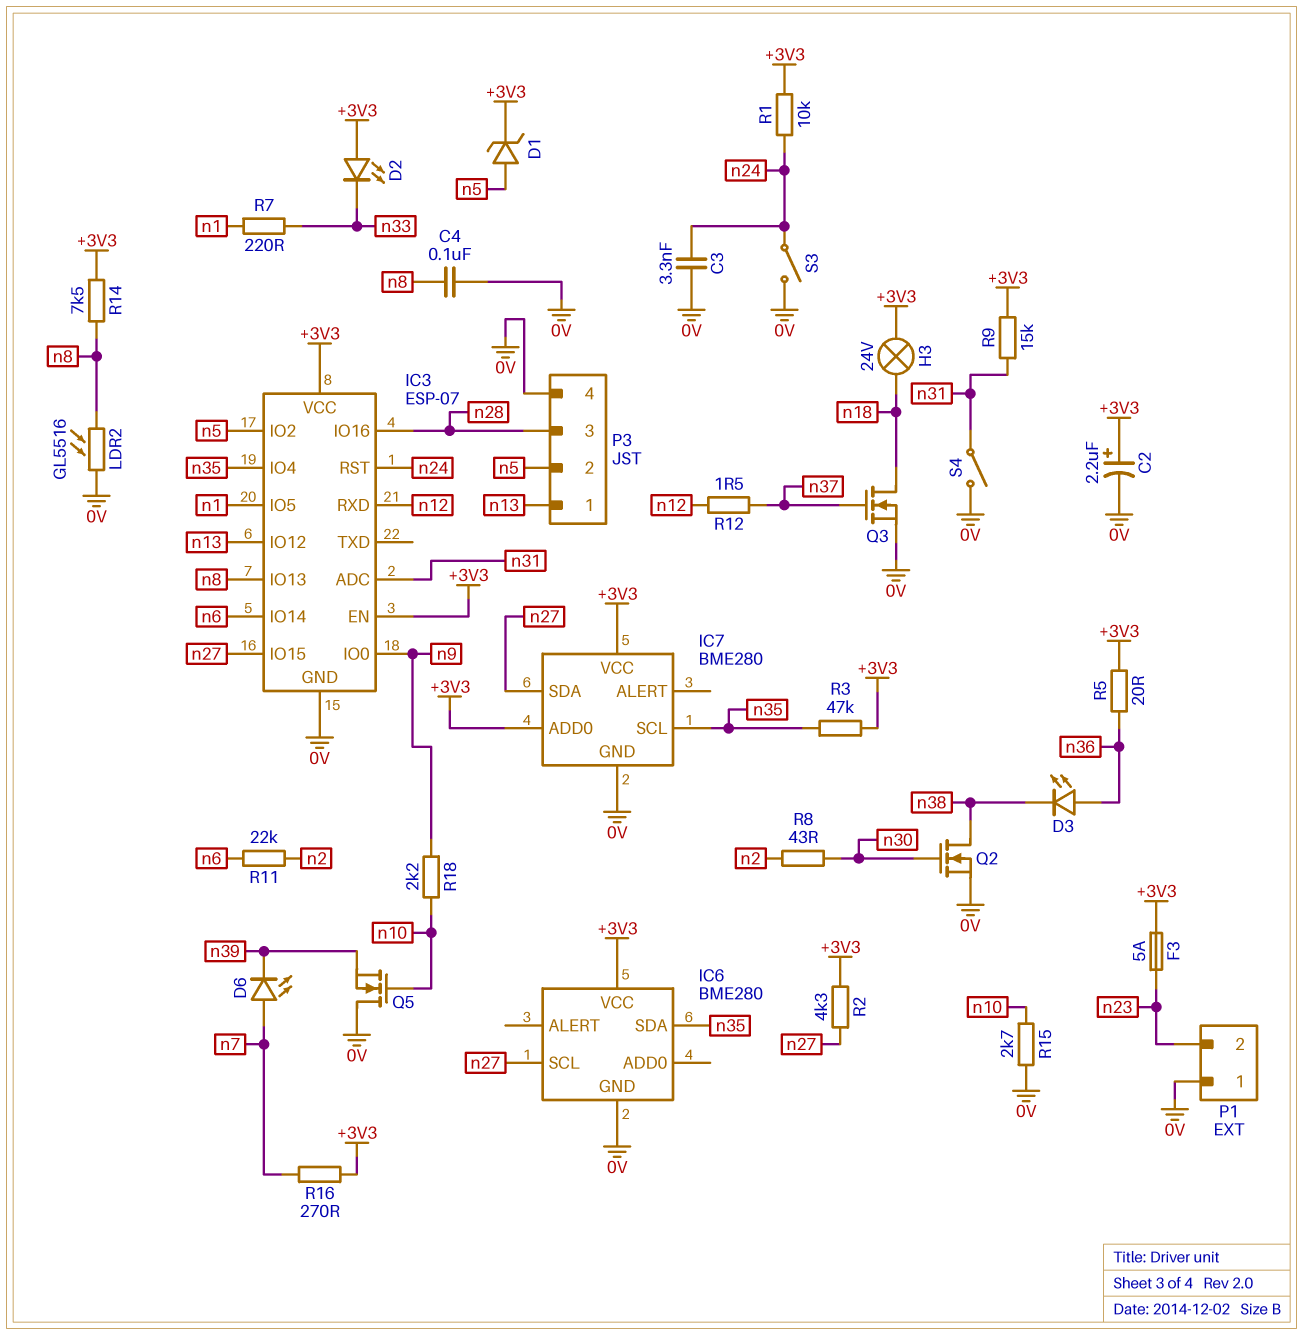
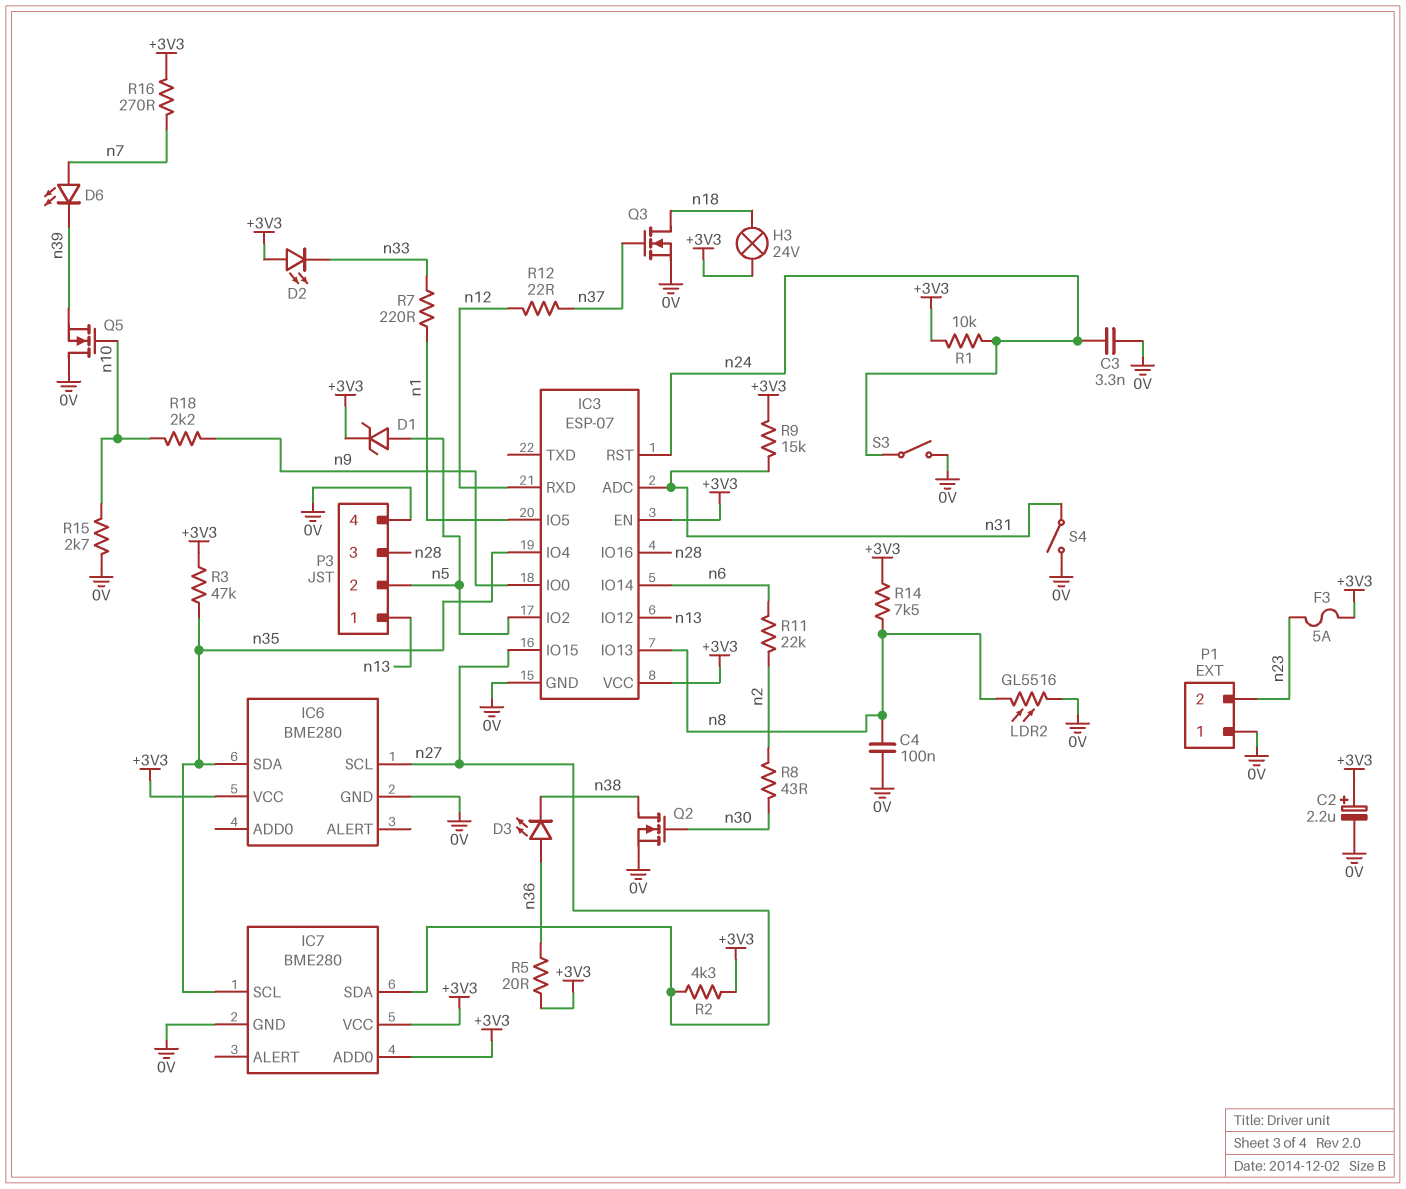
R12: 1.5 (n12, n37) -> 22 (n12, n37)

